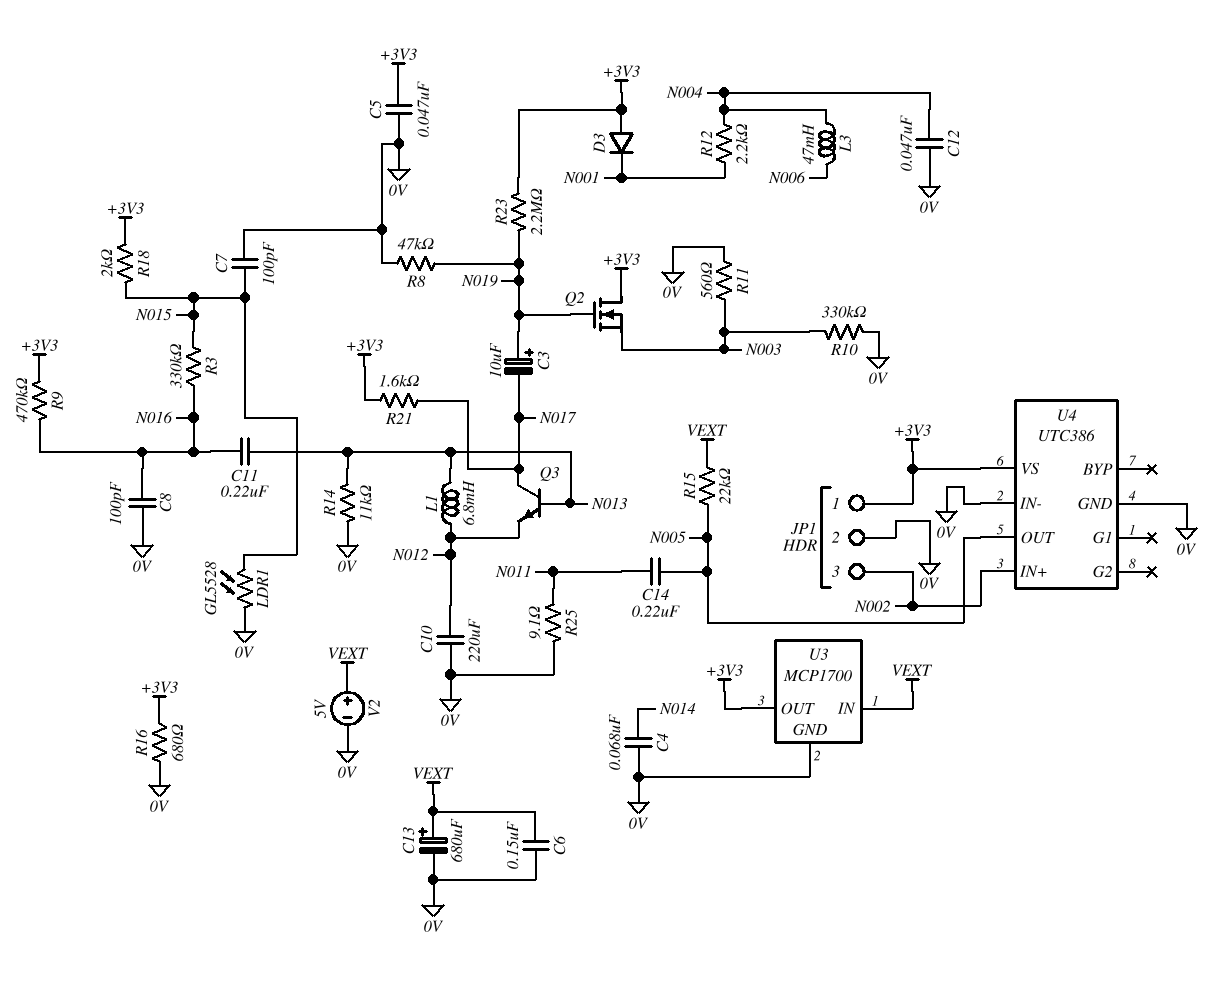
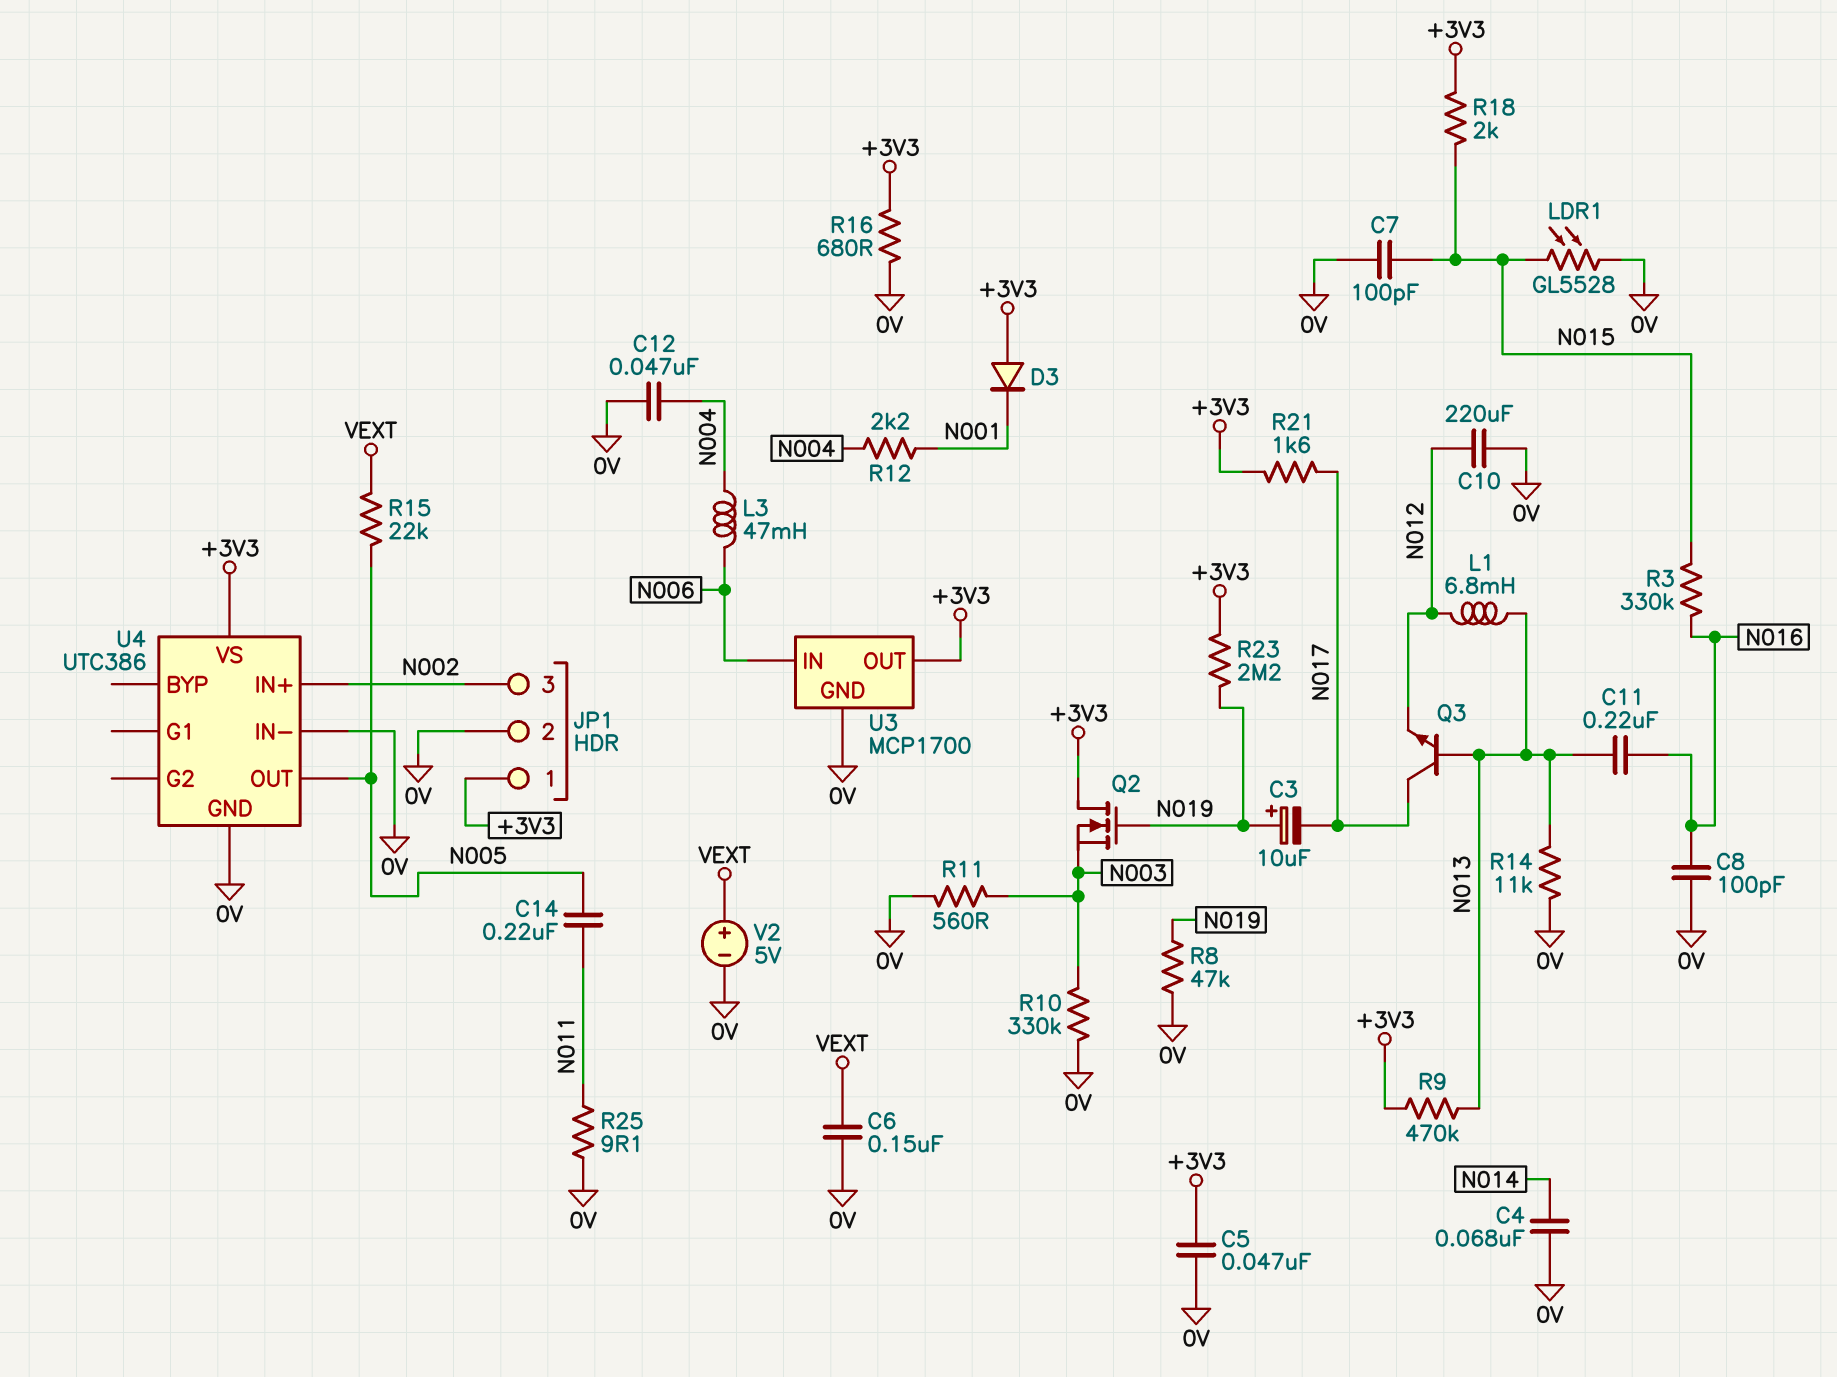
C13: 680uF (plus VEXT, minus 0V) -> none
R9: 470k (+3V3, N016) -> 470k (+3V3, N013)
U3 pin IN: VEXT -> N006

